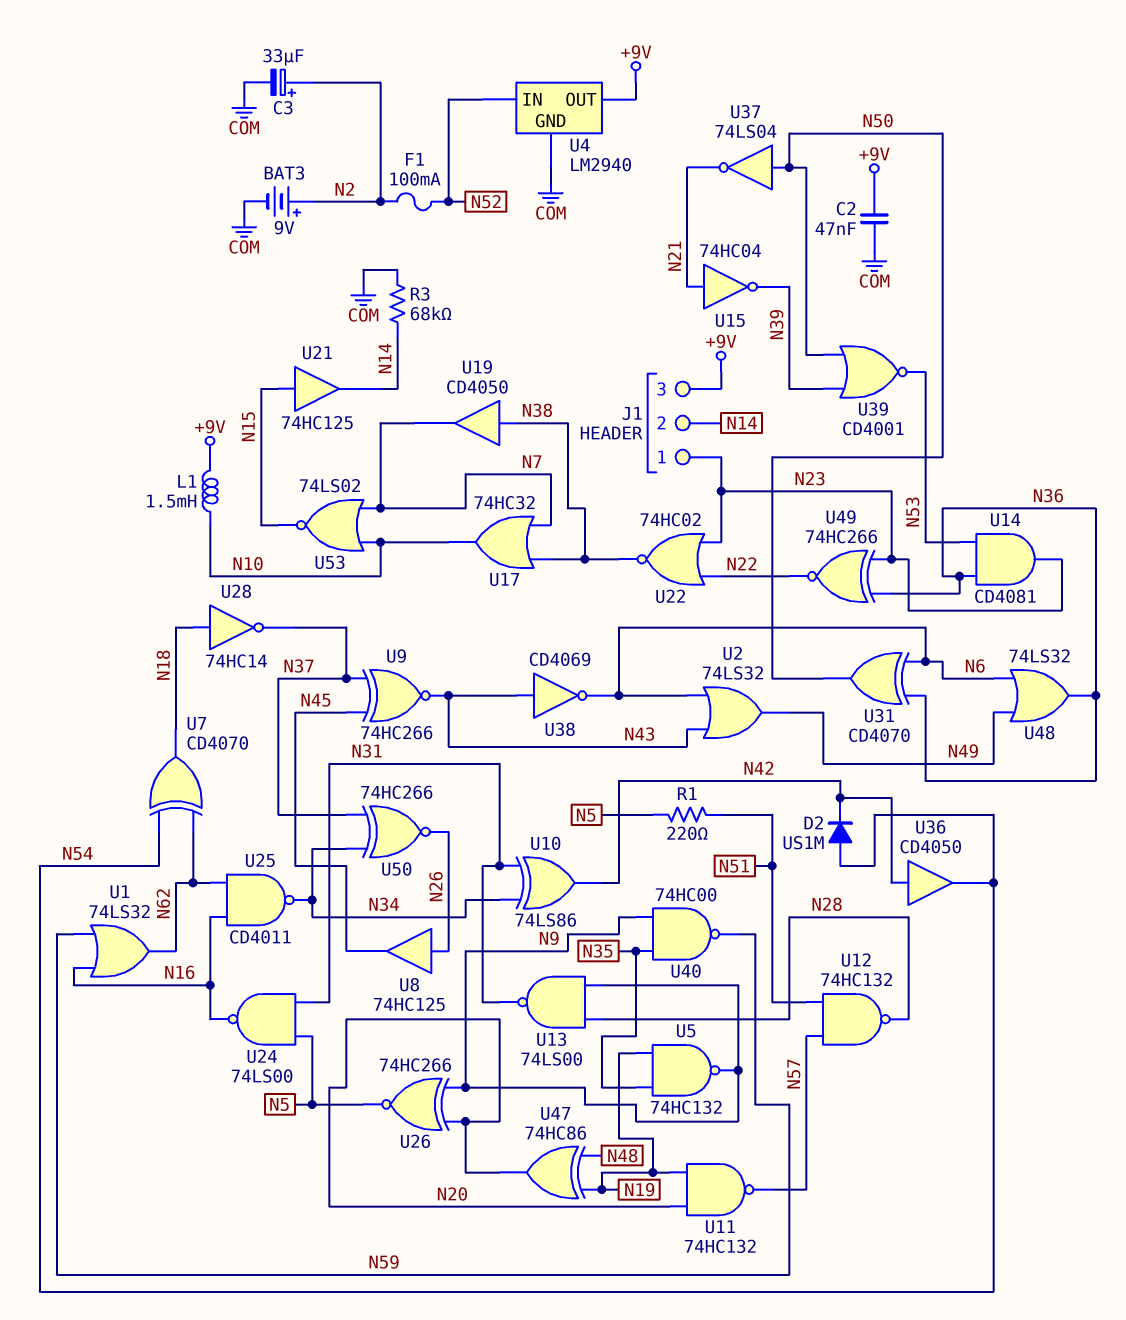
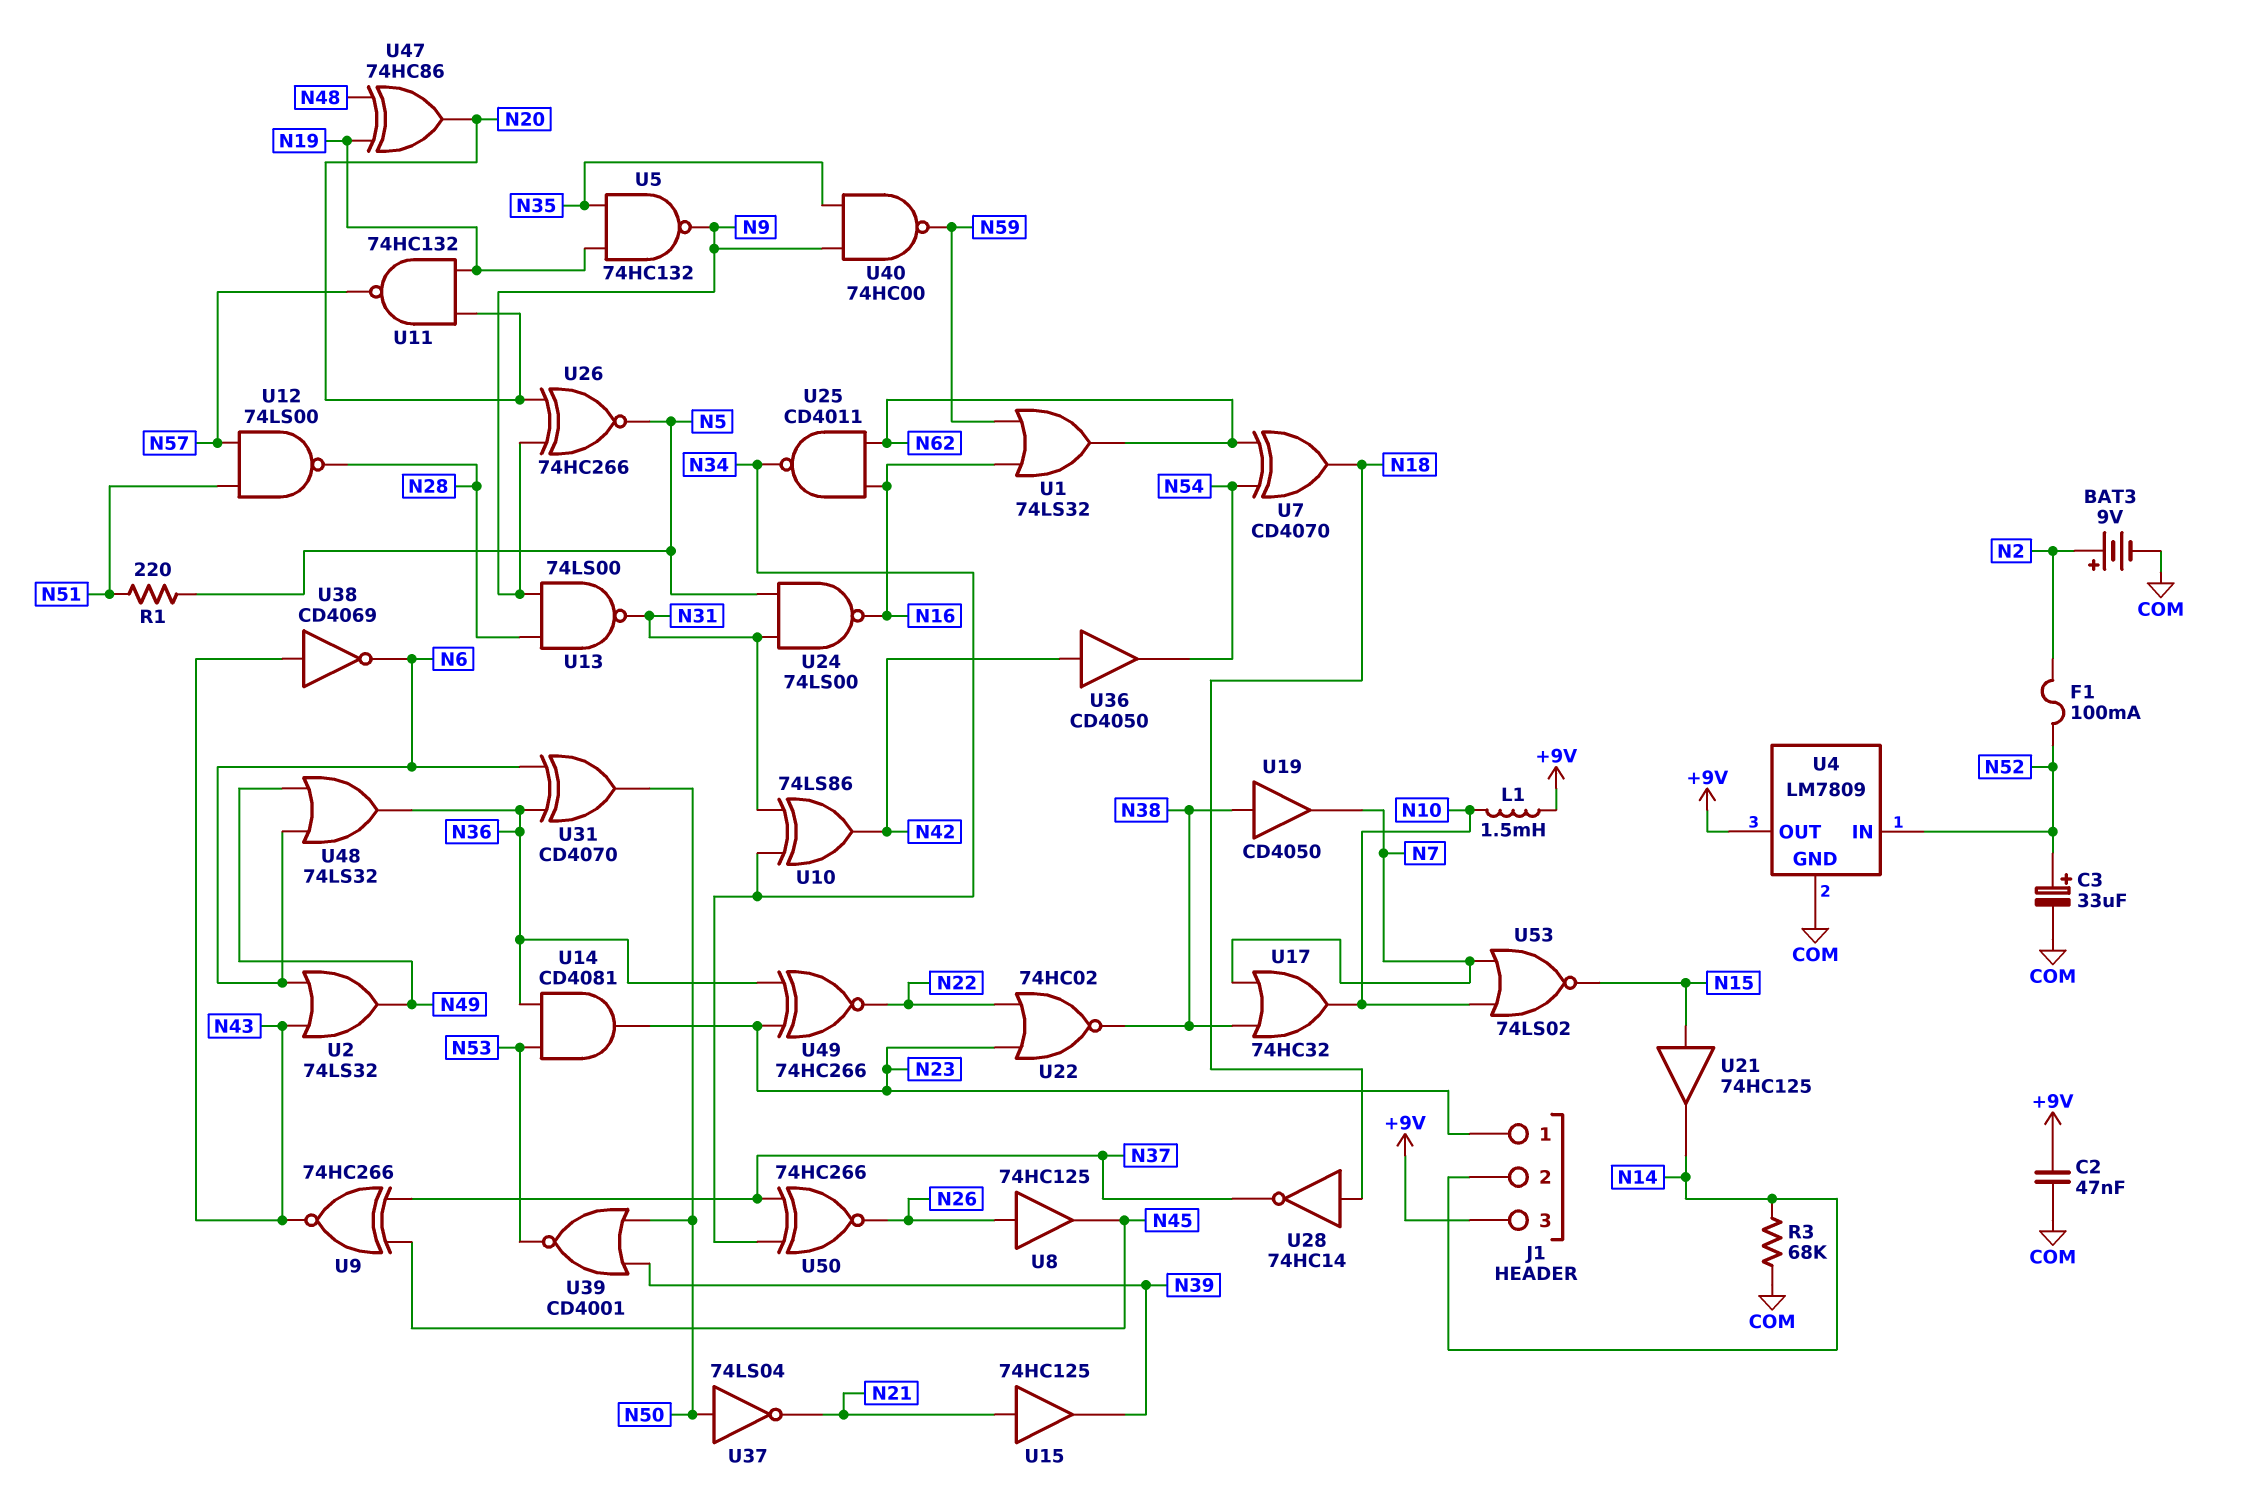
C3: 33uF (plus N2, minus COM) -> 33uF (plus N52, minus COM)
D2: diode US1M (A N54, K N42) -> none
U4: LM2940 -> LM7809
U12: NAND 74HC132 (in N51, in N57, out N28) -> NAND 74LS00 (in N51, in N57, out N28)
U15: NOT 74HC04 (in N21, out N39) -> buffer 74HC125 (in N21, out N39)

